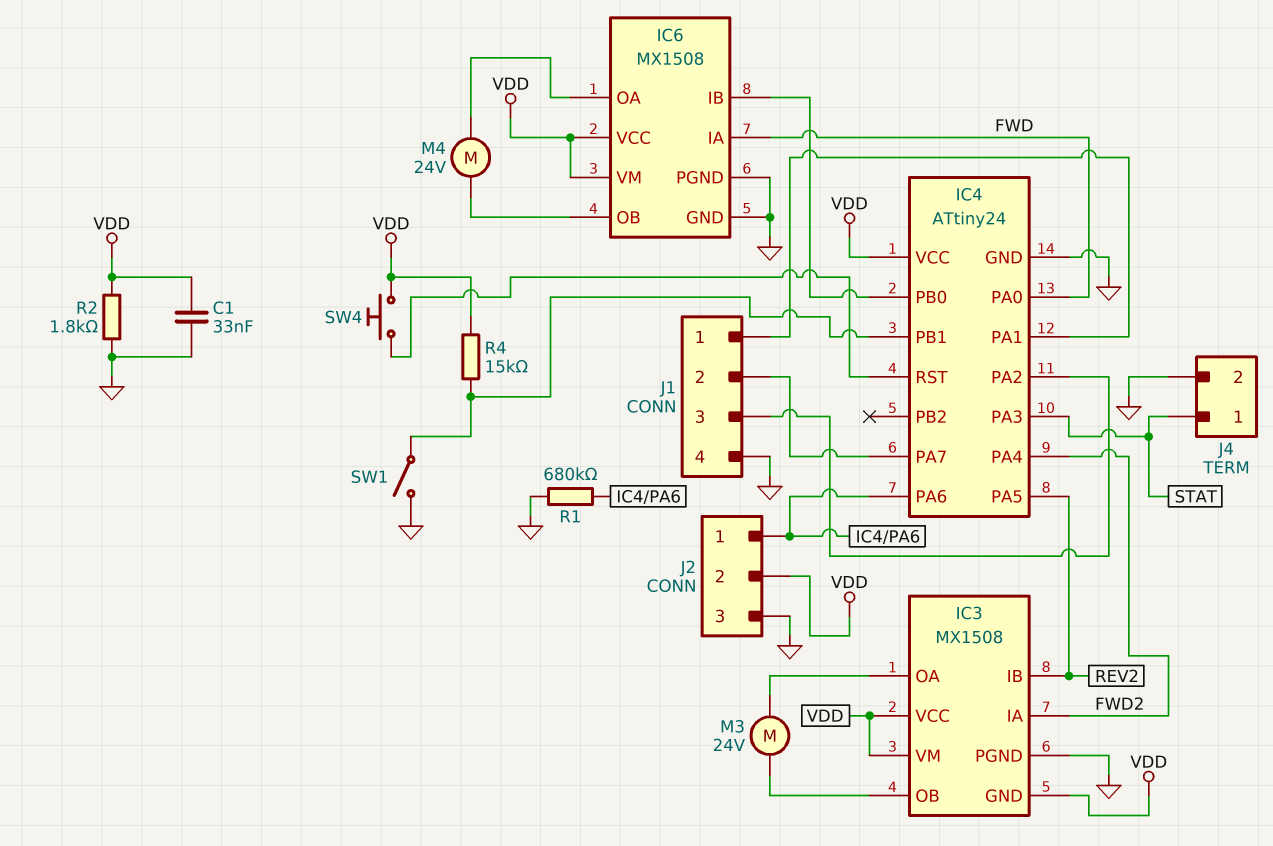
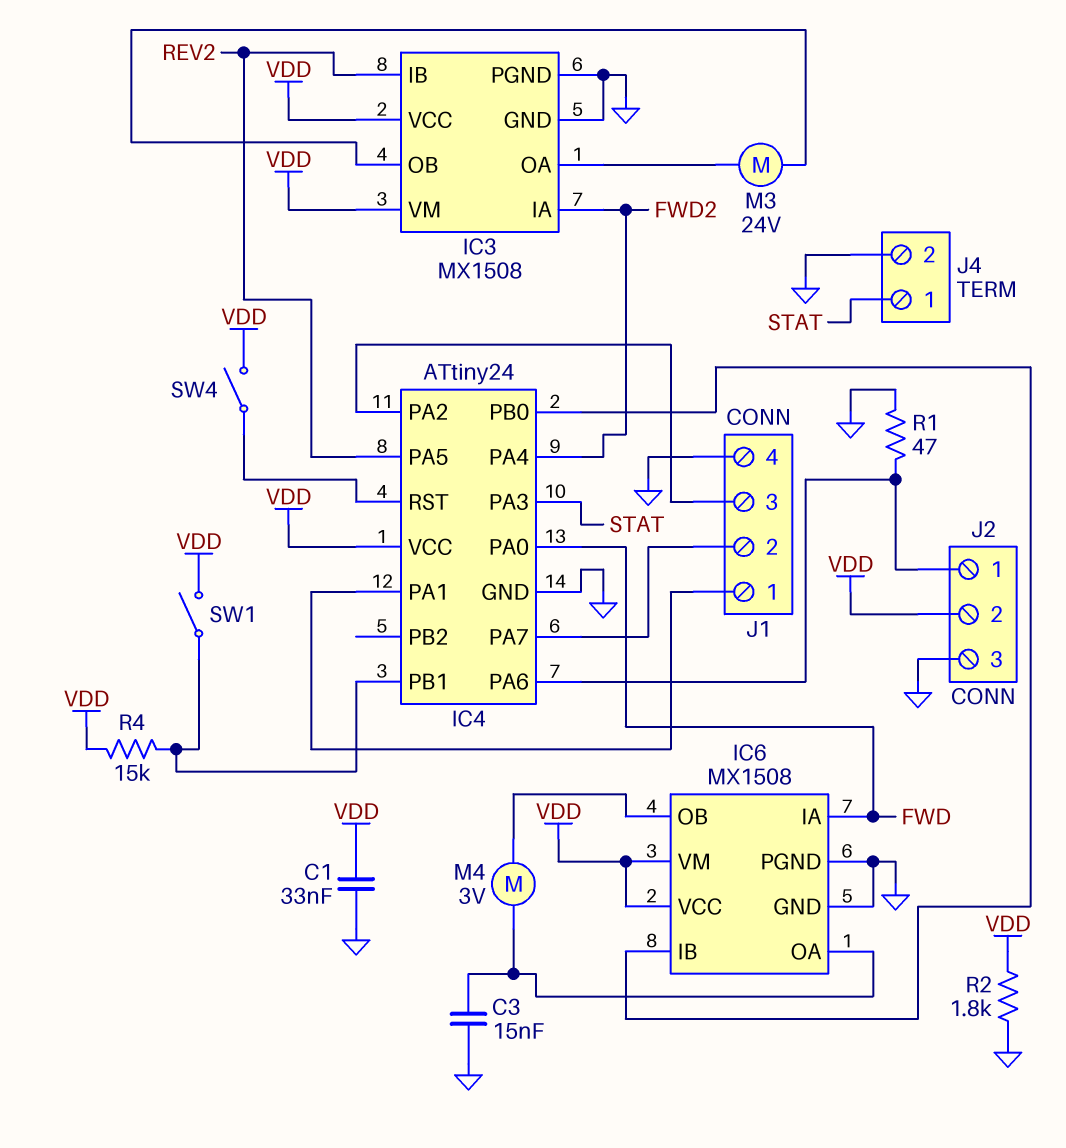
C3: none -> 15nF (GND, IC6/OA)
IC3 pin GND: VDD -> GND
M4: motor 24V (IC6/OA, IC6/OB) -> motor 3V (IC6/OA, IC6/OB)
R1: 680k (GND, IC4/PA6) -> 47 (GND, IC4/PA6)
SW1: switch (GND, IC4/PB1) -> switch (IC4/PB1, VDD)
SW4: button (IC4/RST, VDD) -> switch (IC4/RST, VDD)

